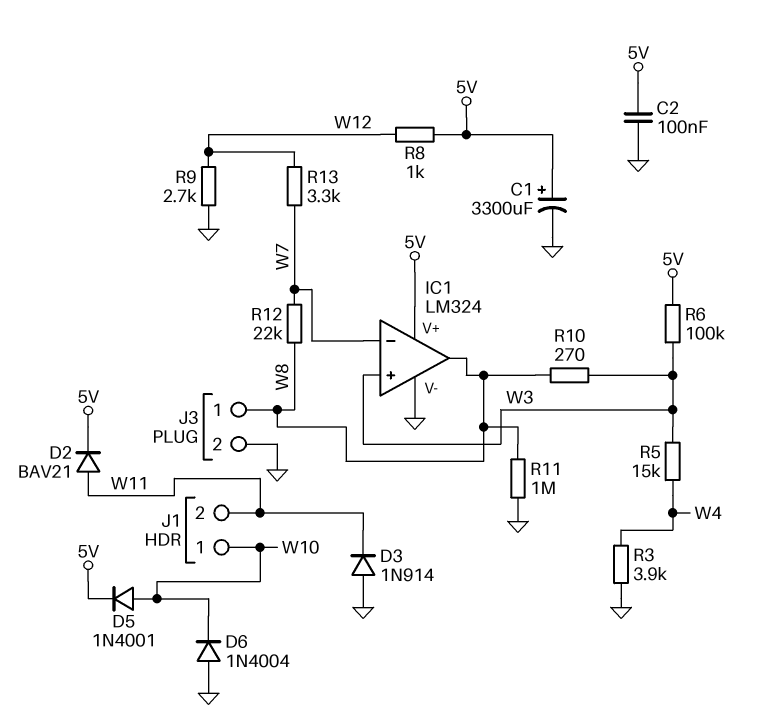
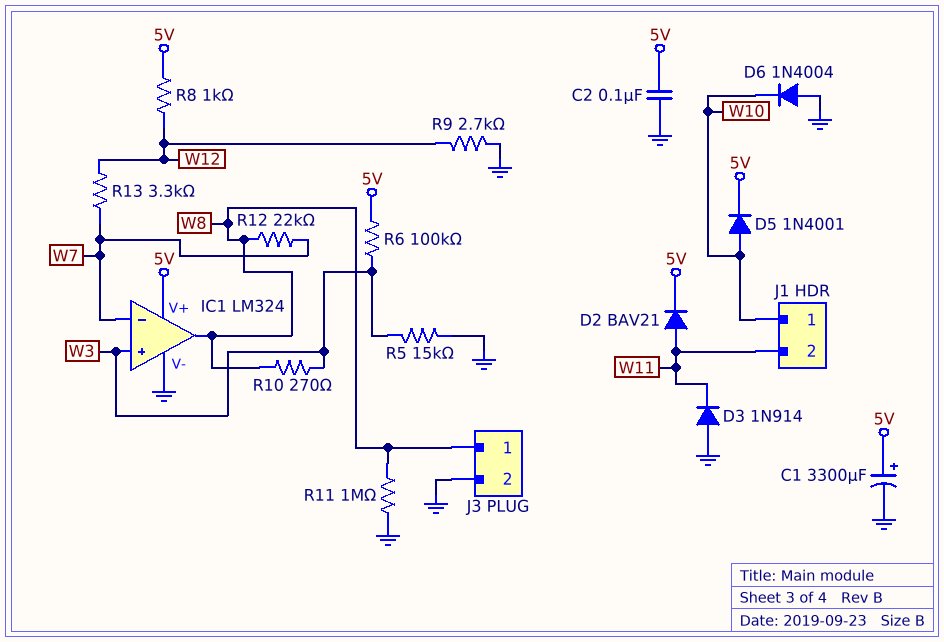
R3: 3.9k (GND, W4) -> none
R5: 15k (W3, W4) -> 15k (GND, W3)

